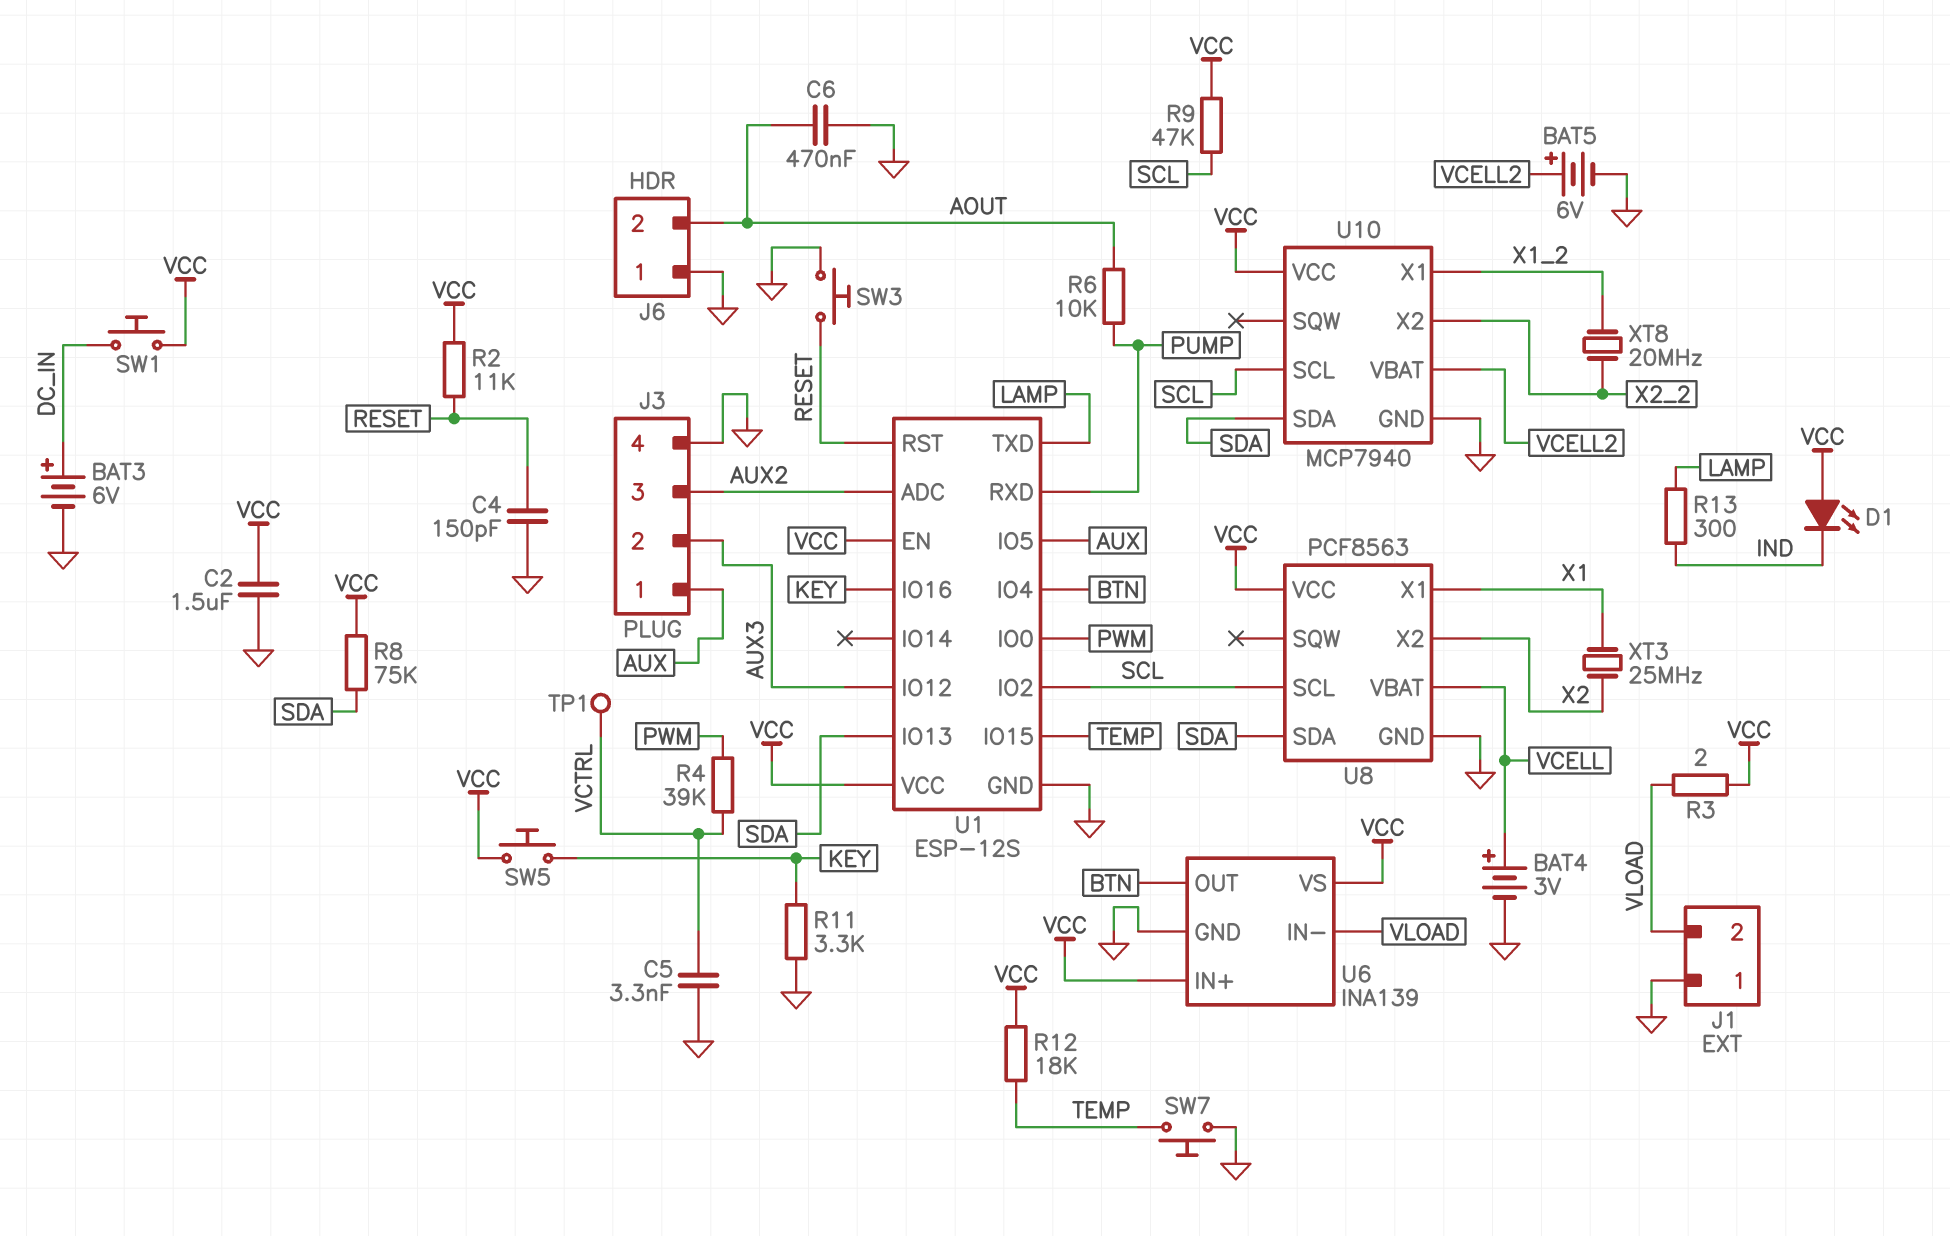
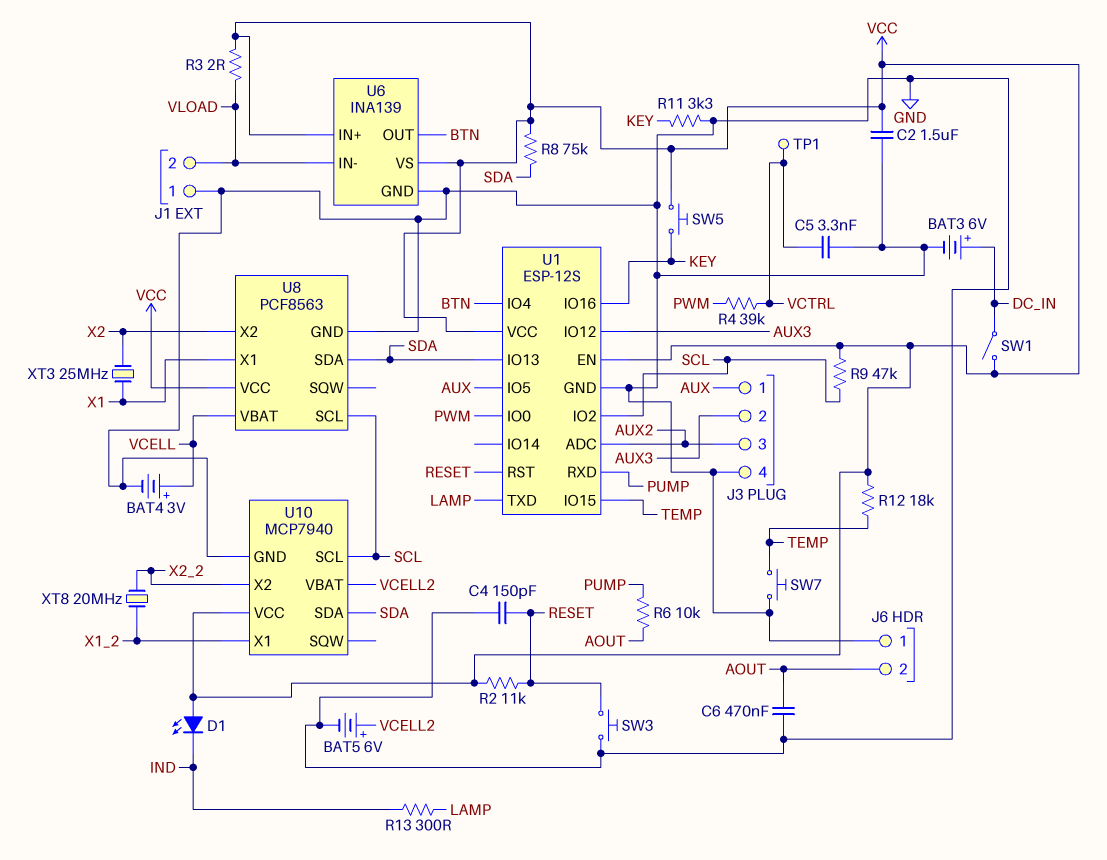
SW1: button (DC_IN, VCC) -> switch (DC_IN, VCC)

